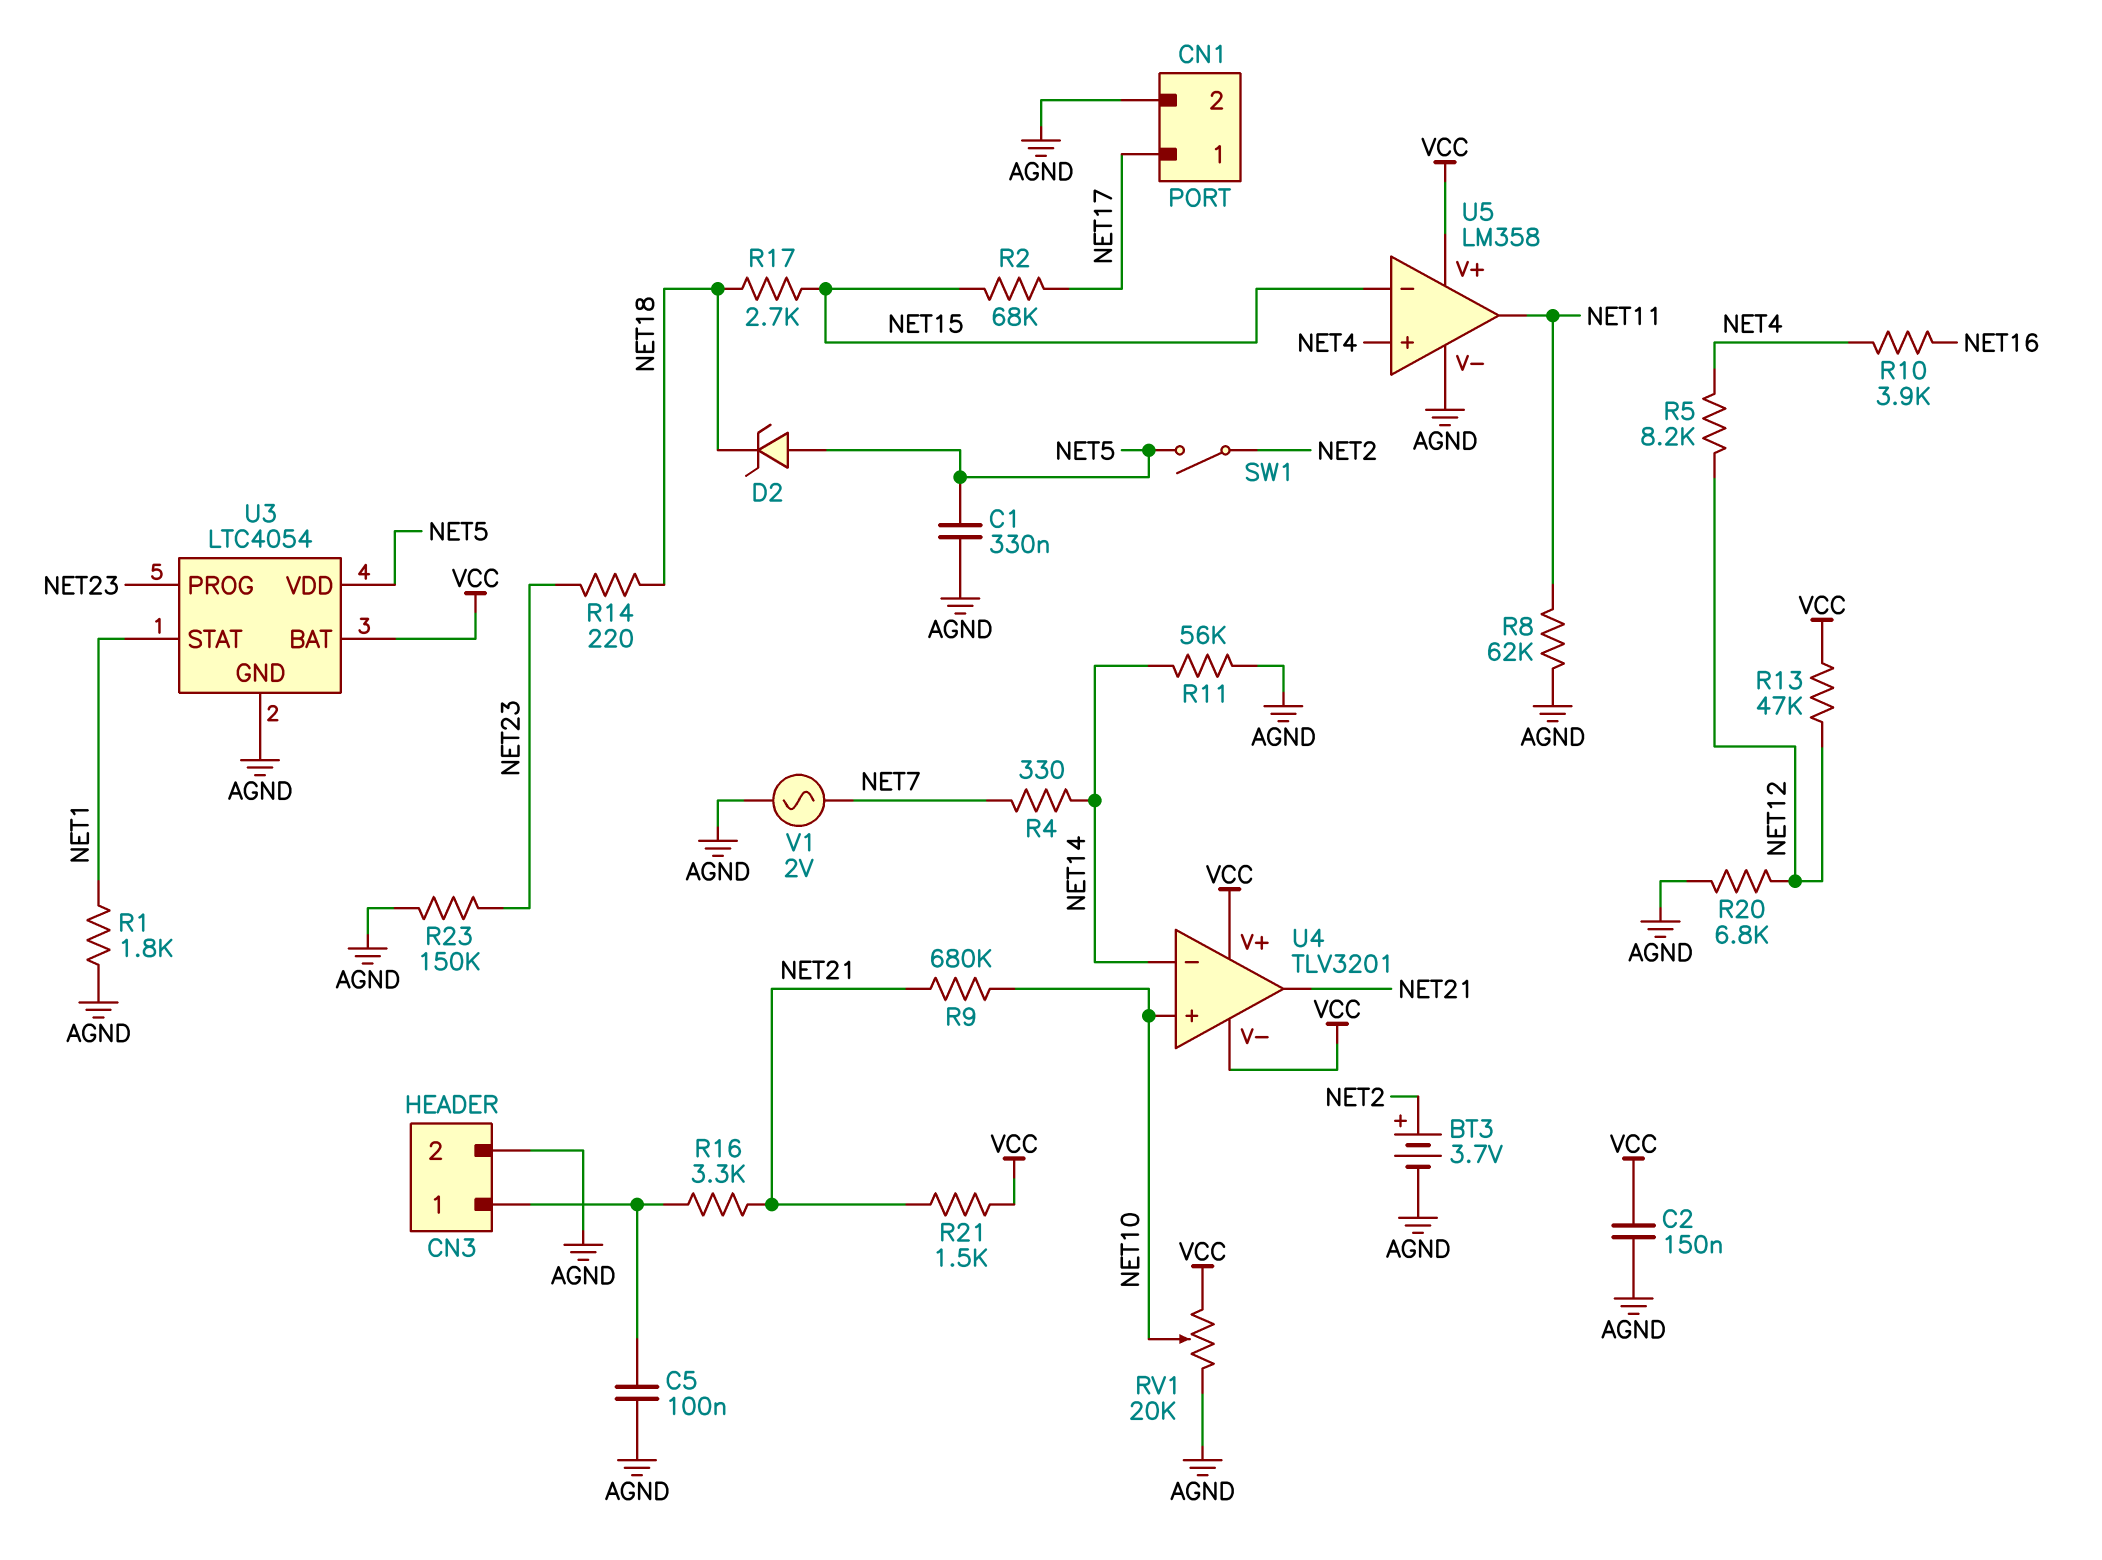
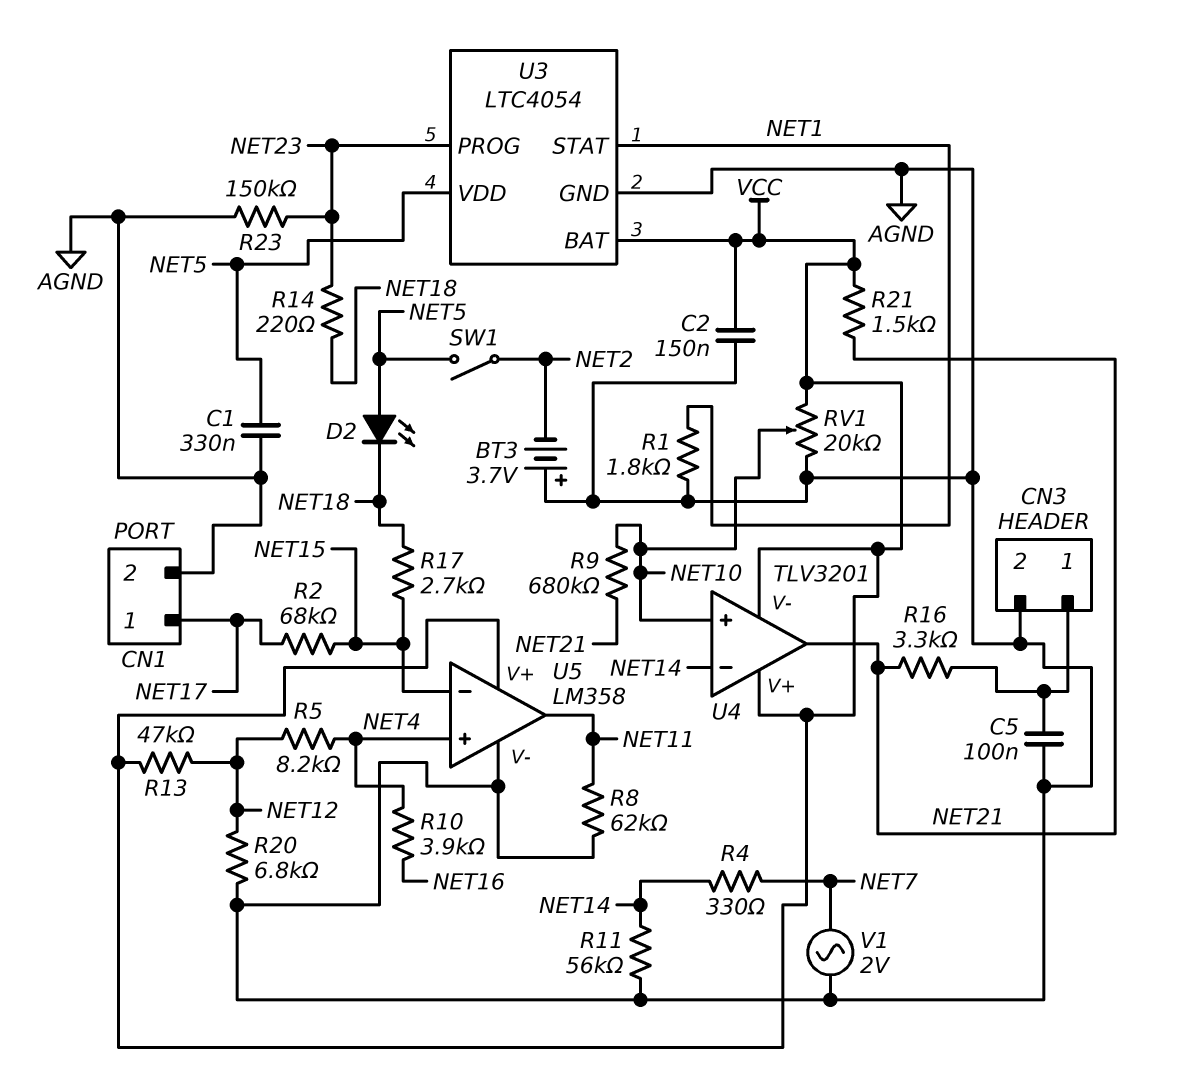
BT3: 3.7V (plus NET2, minus AGND) -> 3.7V (plus AGND, minus NET2)
D2: zener (A NET5, K NET18) -> LED (A NET5, K NET18)

